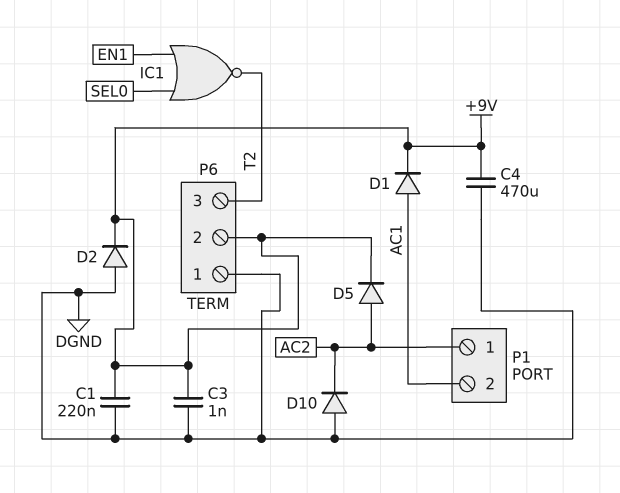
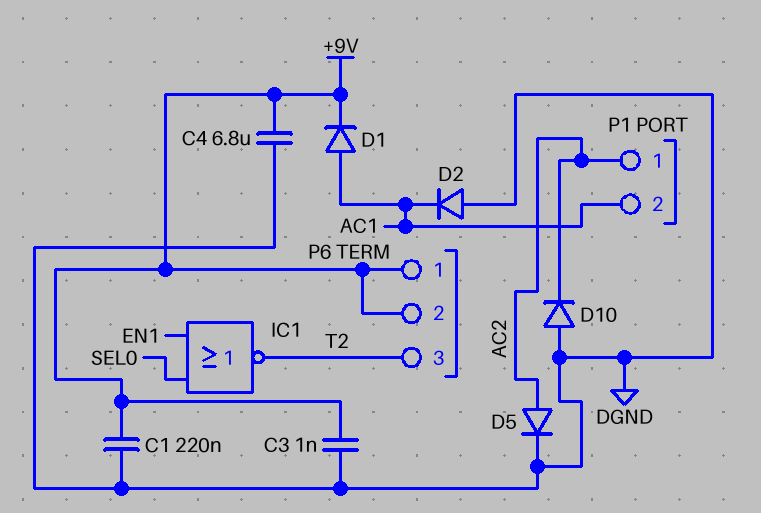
C4: 470uF (+9V, DGND) -> 6.8uF (+9V, DGND)
D2: diode (A DGND, K +9V) -> diode (A DGND, K AC1)
D5: diode (A AC2, K +9V) -> diode (A AC2, K DGND)
P6 pin 1: DGND -> +9V

